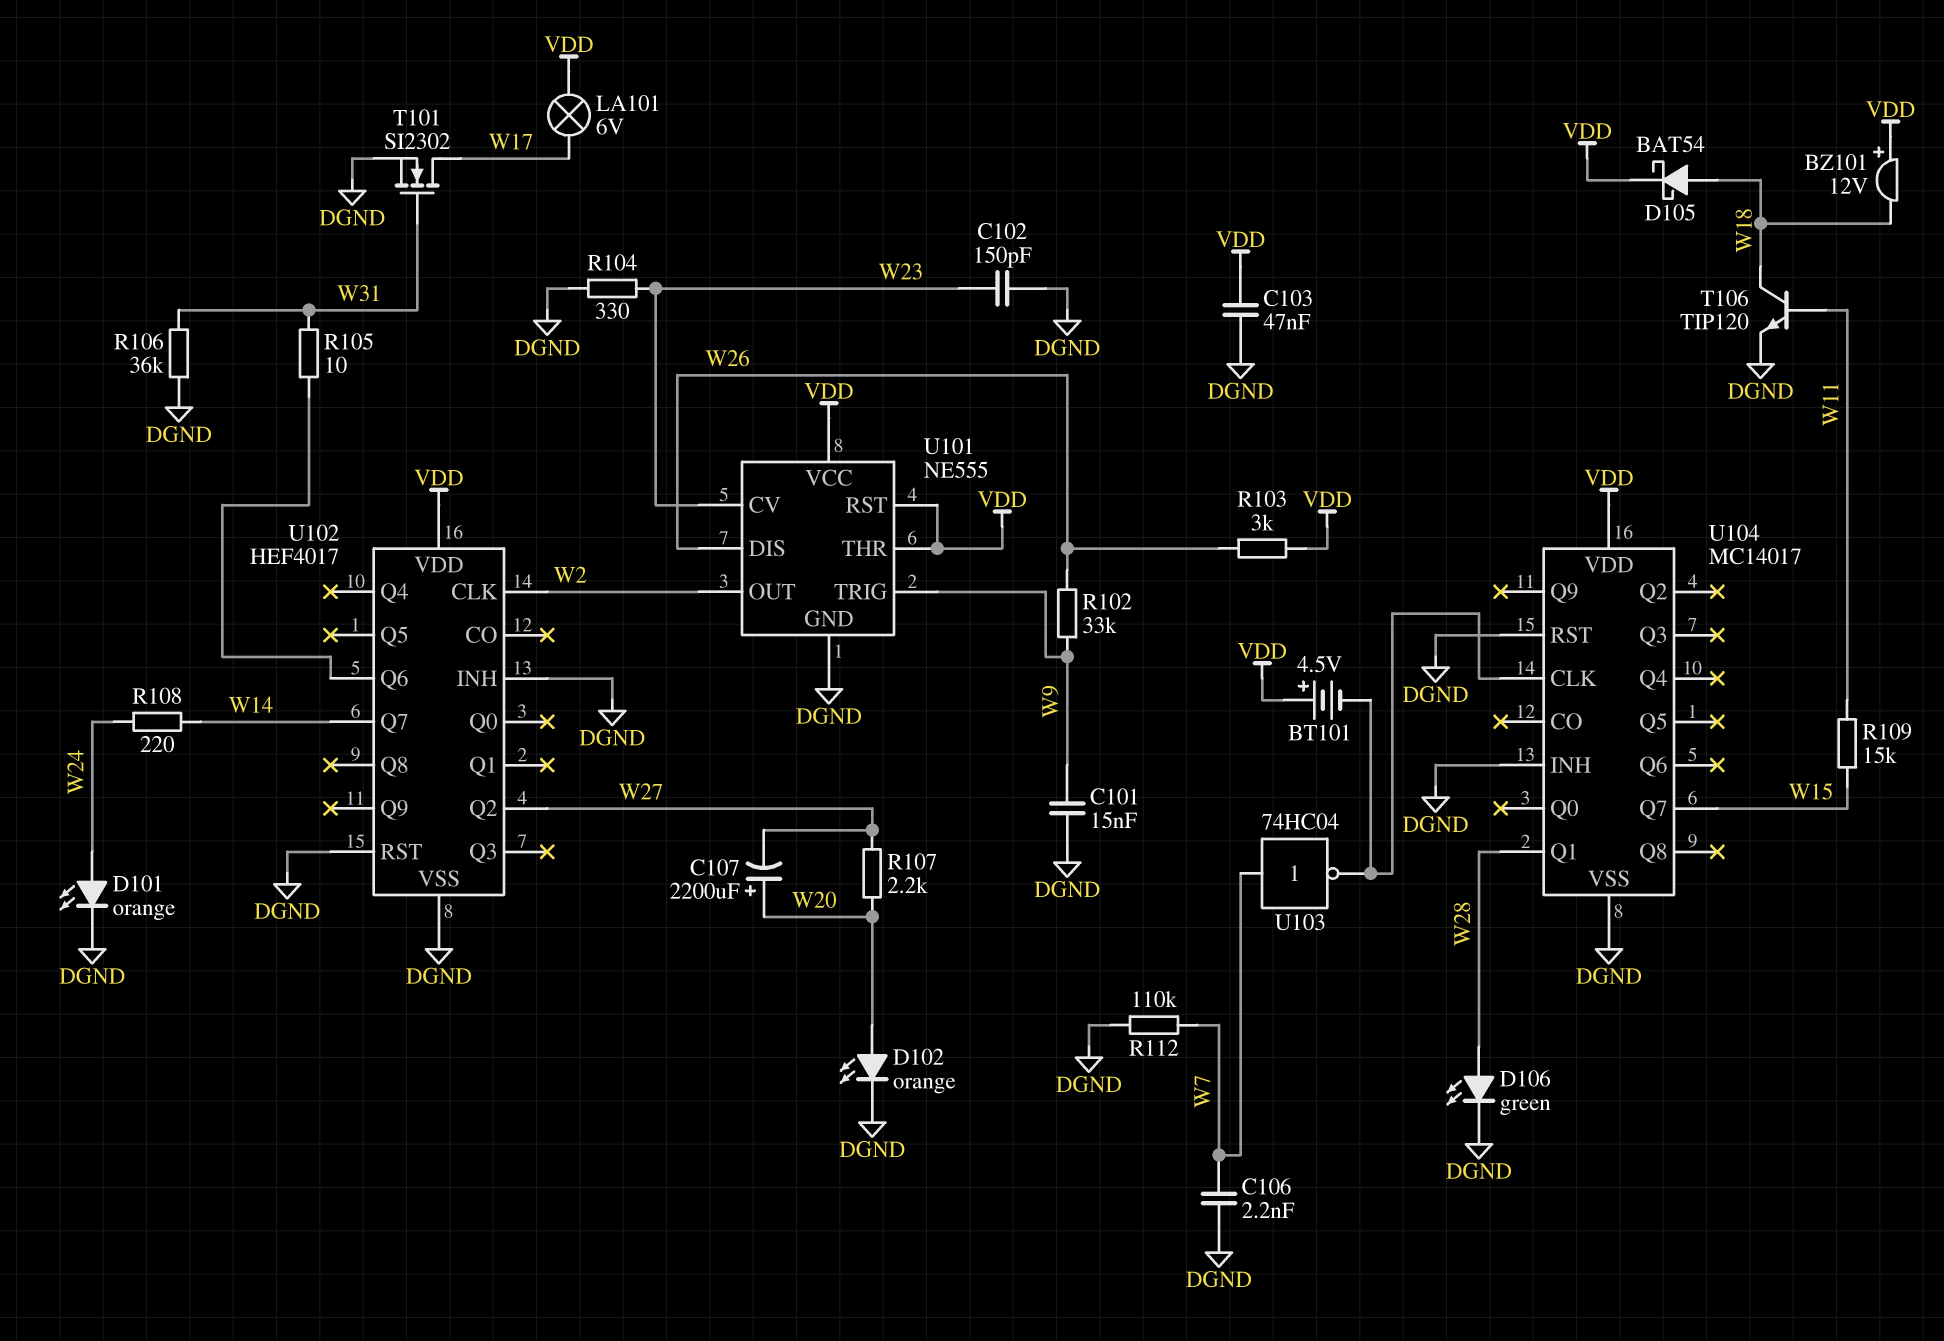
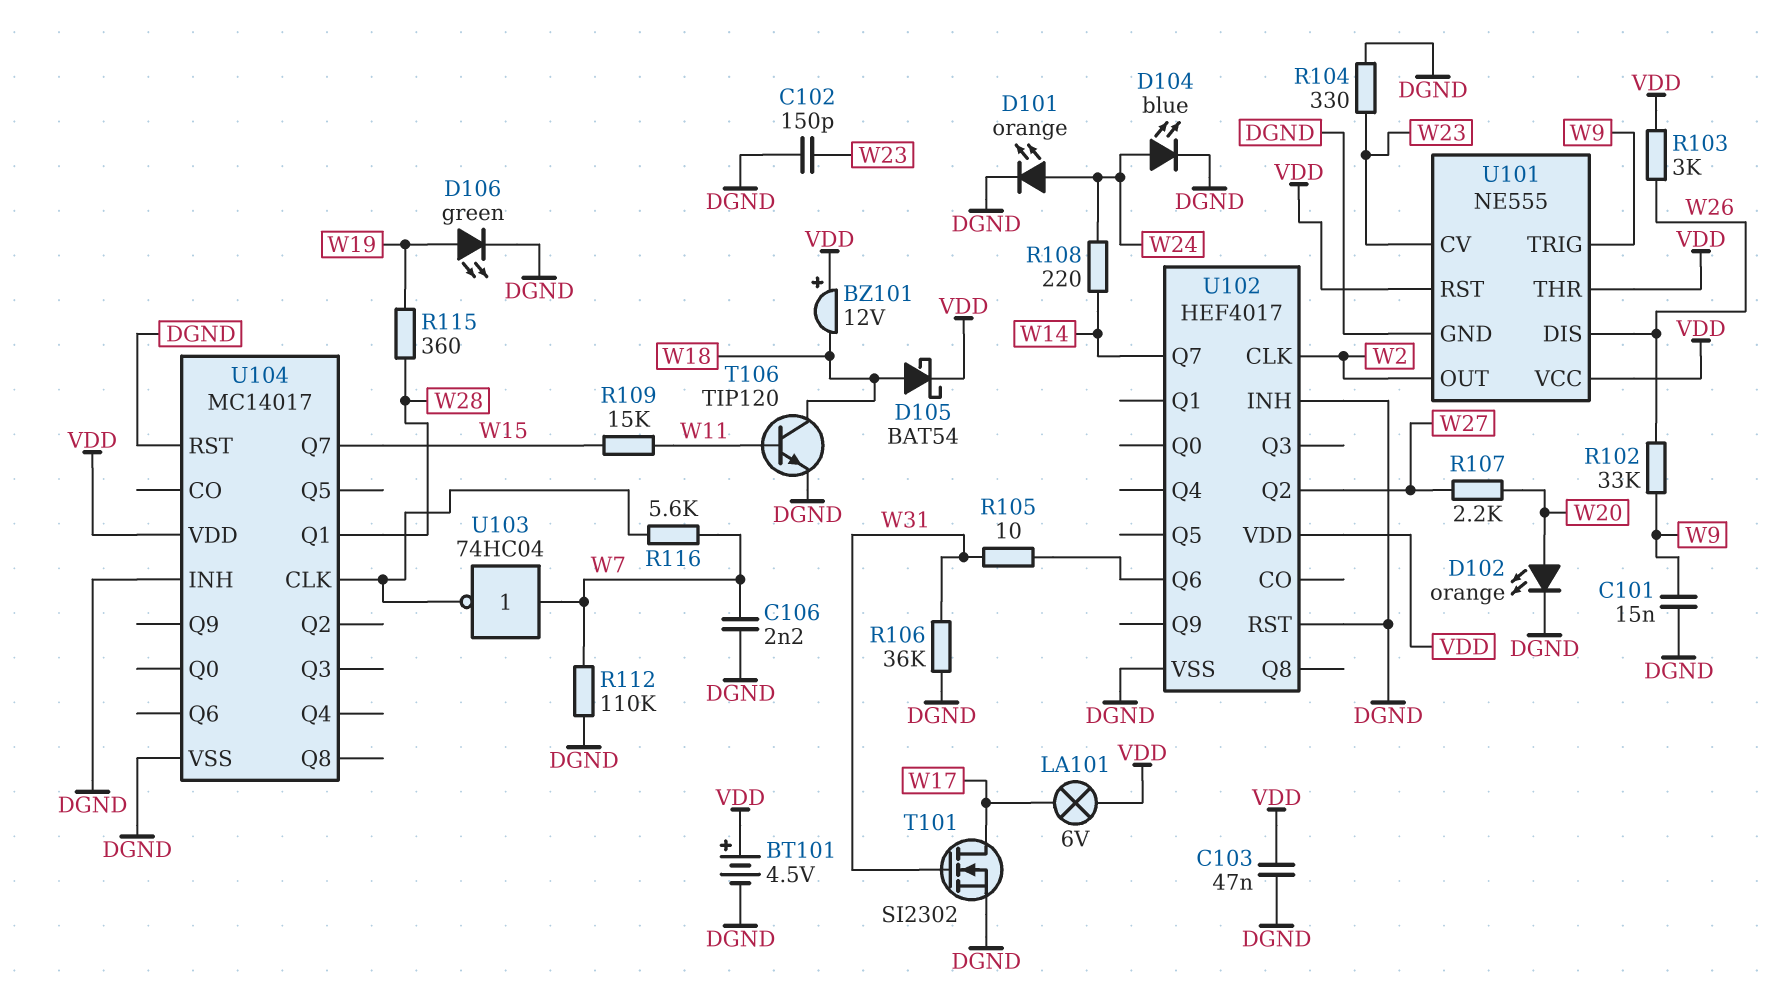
BT101: 4.5V (plus VDD, minus U104/CLK) -> 4.5V (plus VDD, minus DGND)
C107: 2200uF (plus W20, minus W27) -> none
D104: none -> LED blue (A W24, K DGND)
D106: LED green (A W28, K DGND) -> LED green (A W19, K DGND)
R115: none -> 360 (W19, W28)
R116: none -> 5.6k (U104/CLK, W7)

